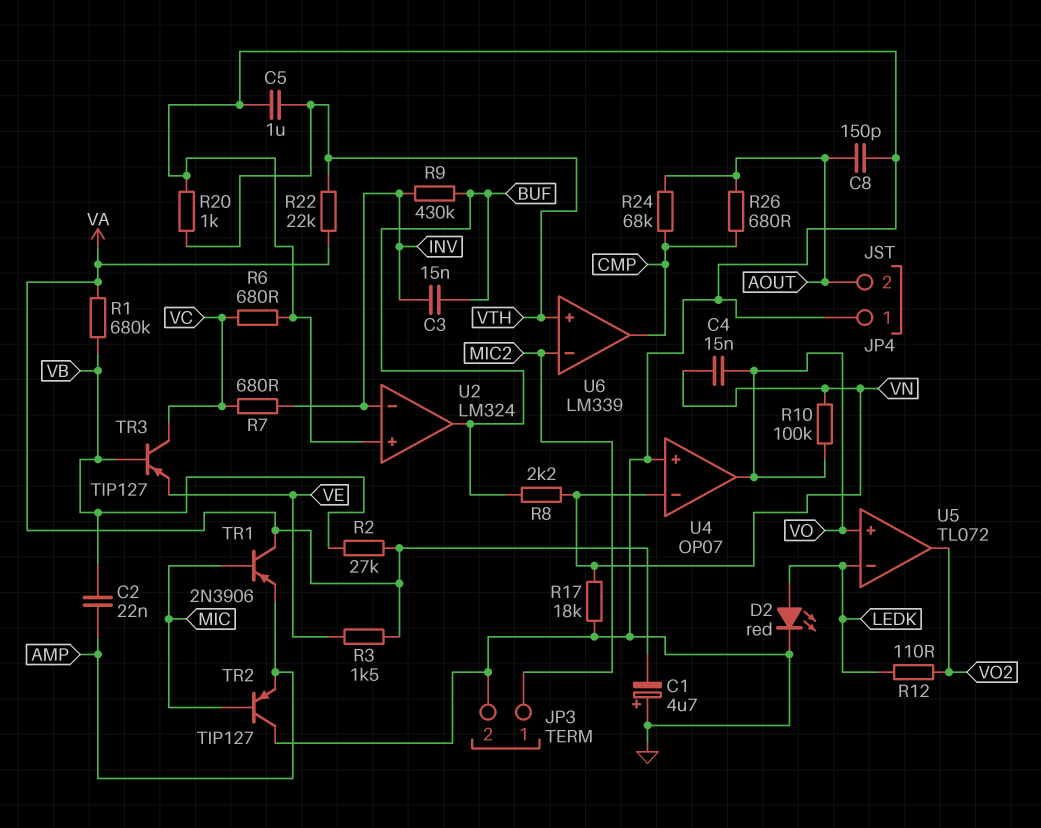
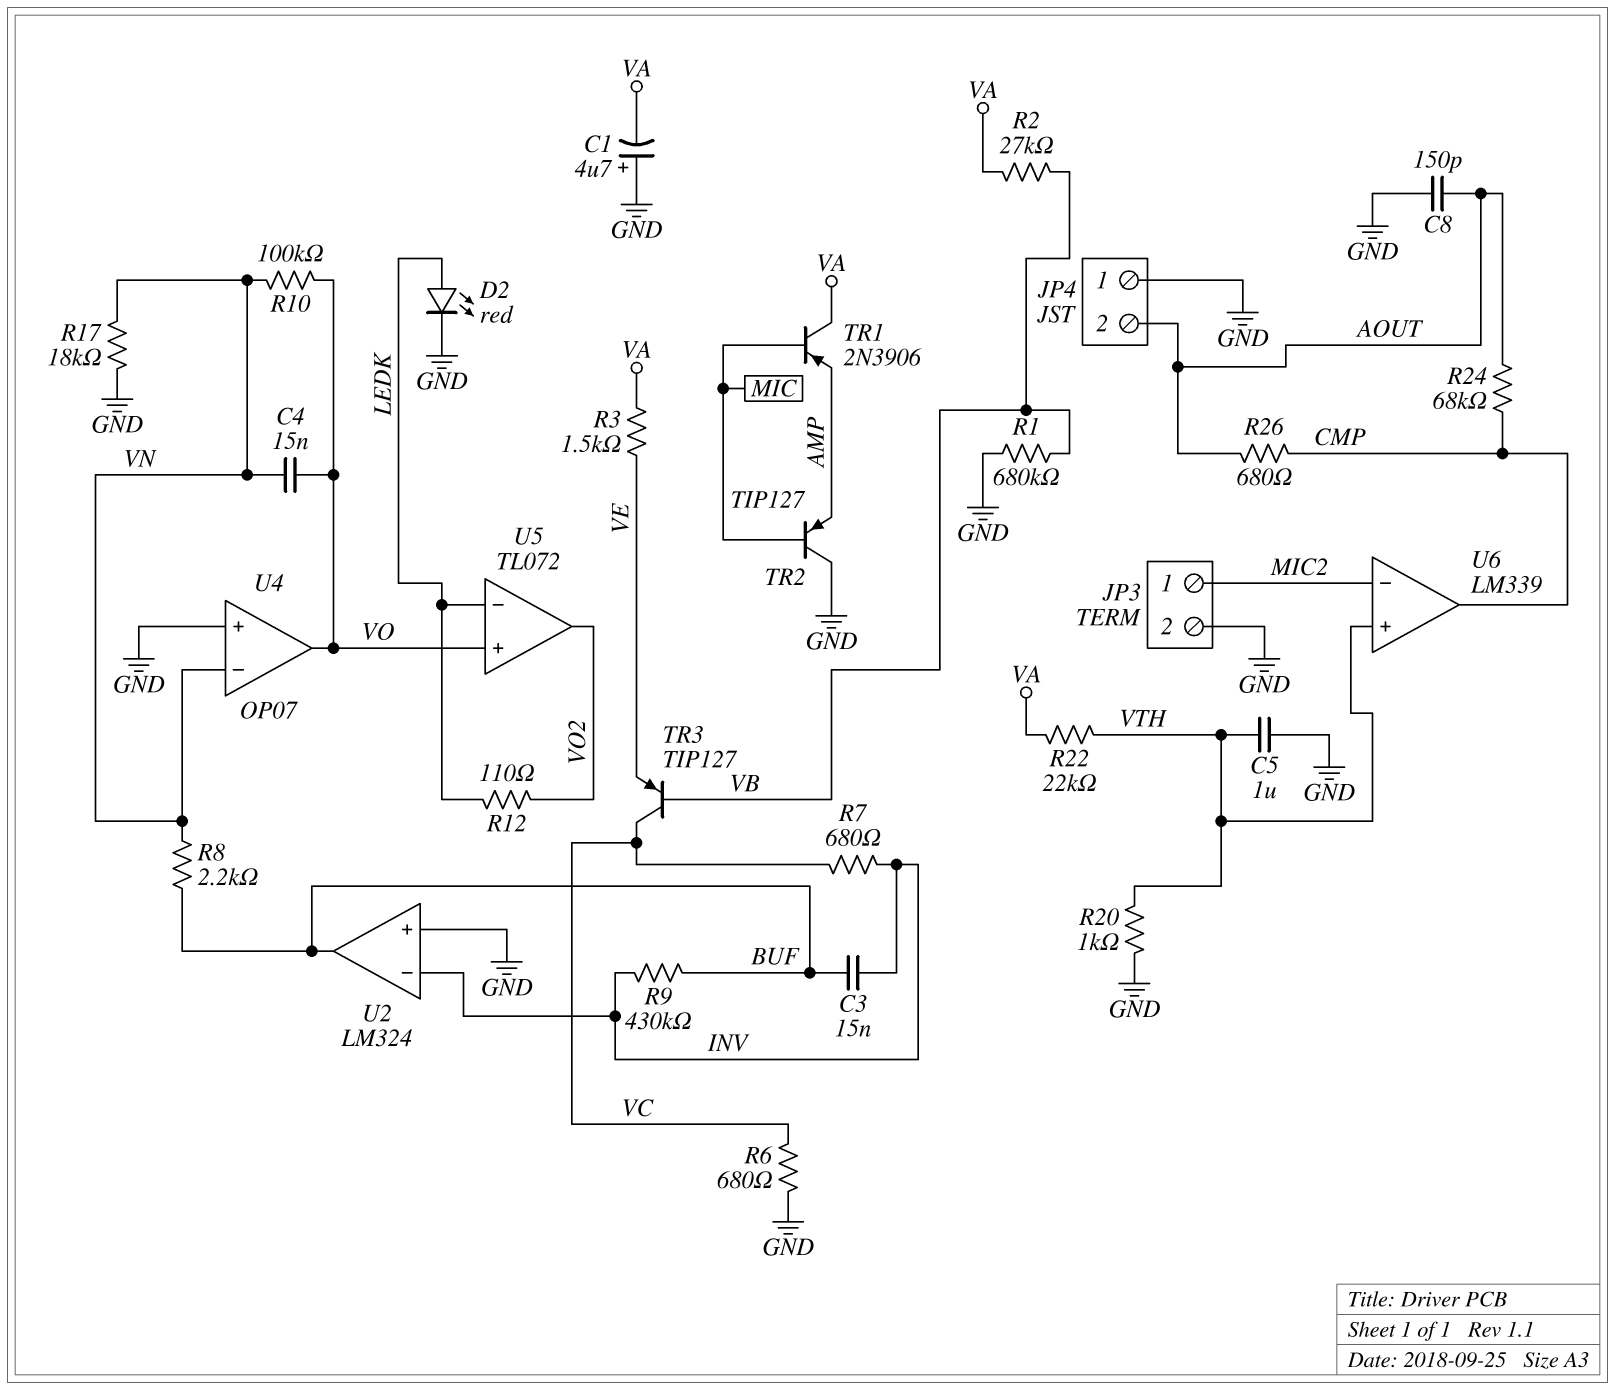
C2: 22nF (AMP, VB) -> none
R1: 680k (VA, VB) -> 680k (GND, VB)

